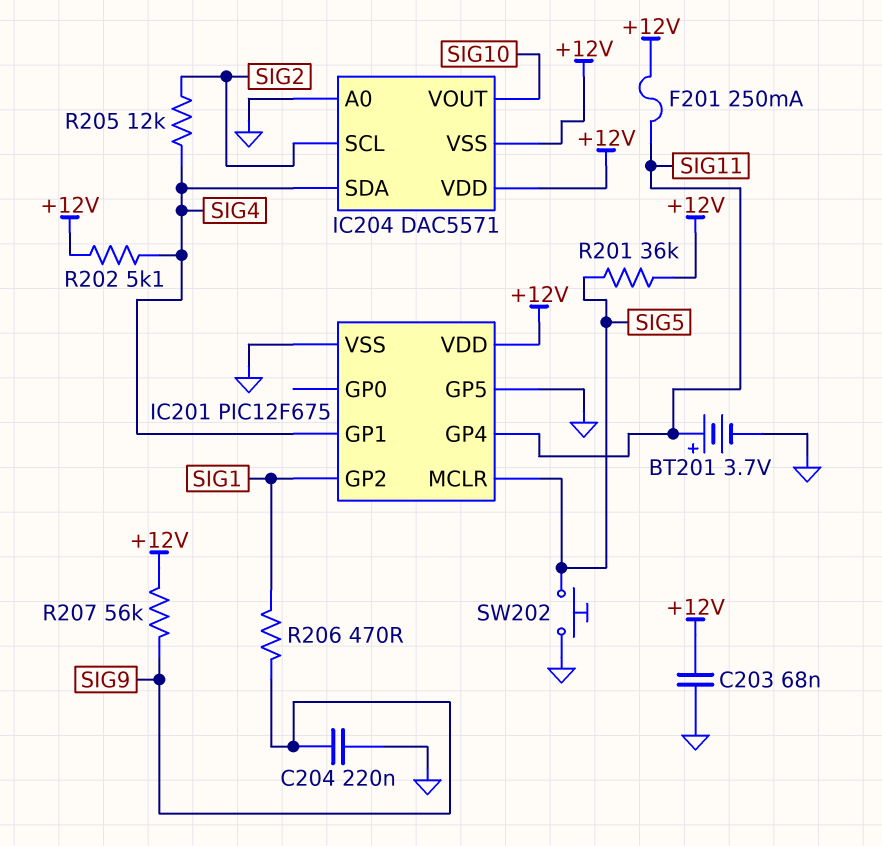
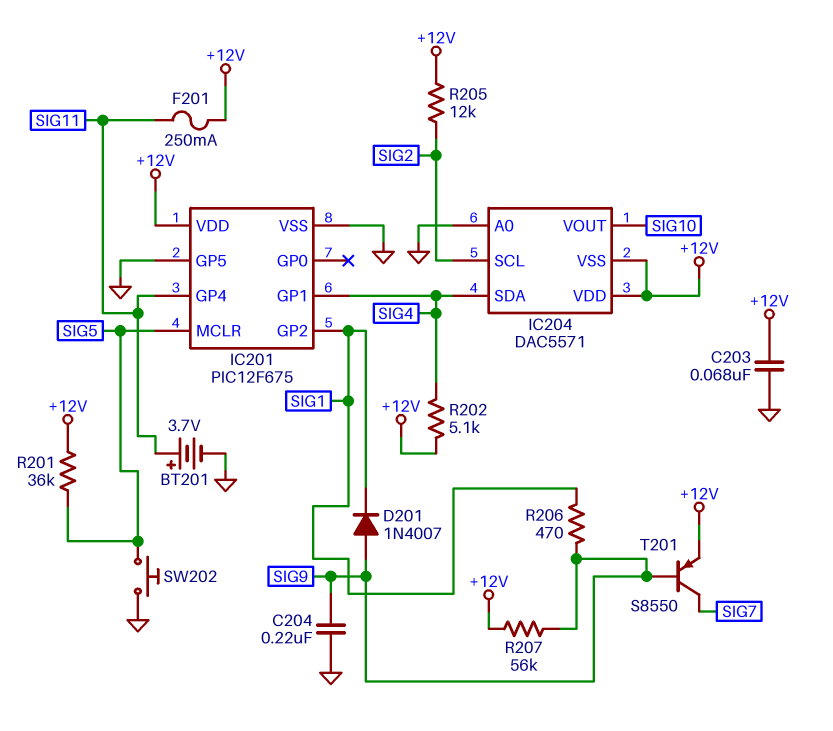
D201: none -> diode 1N4007 (A SIG9, K SIG1)
R205: 12k (SIG2, SIG4) -> 12k (+12V, SIG2)
T201: none -> PNP S8550 (B SIG9, C SIG7, E +12V)

